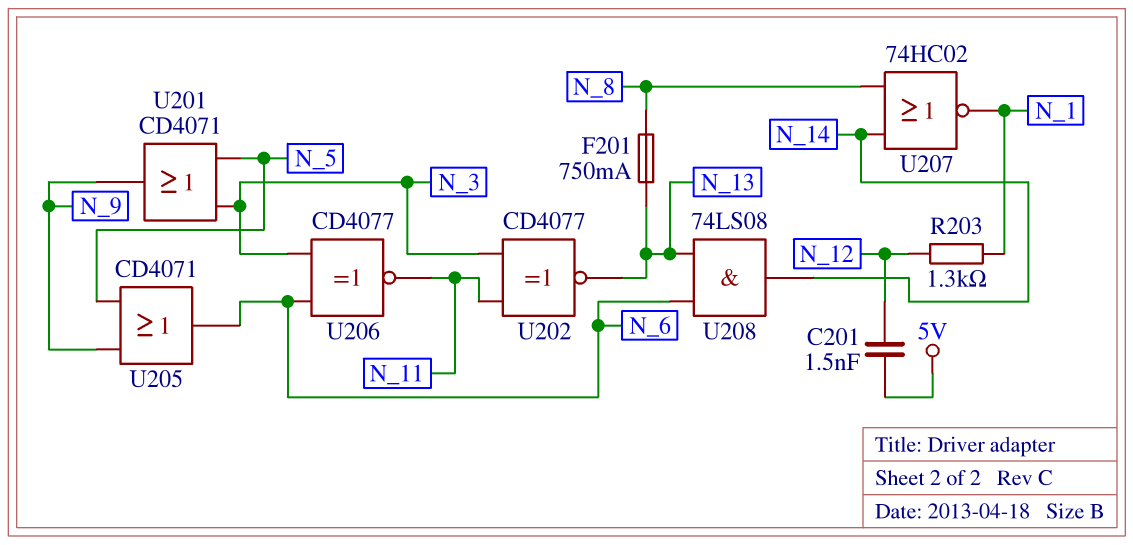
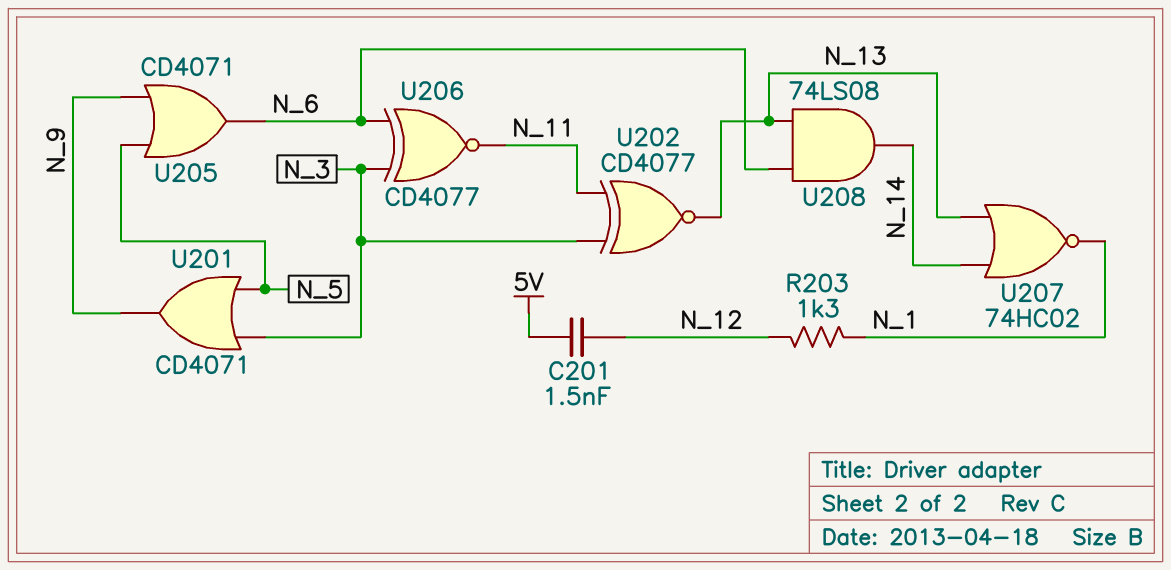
F201: 750mA (N_8, N_13) -> none
U207: NOR 74HC02 (in N_8, in N_14, out N_1) -> NOR 74HC02 (in N_13, in N_14, out N_1)

